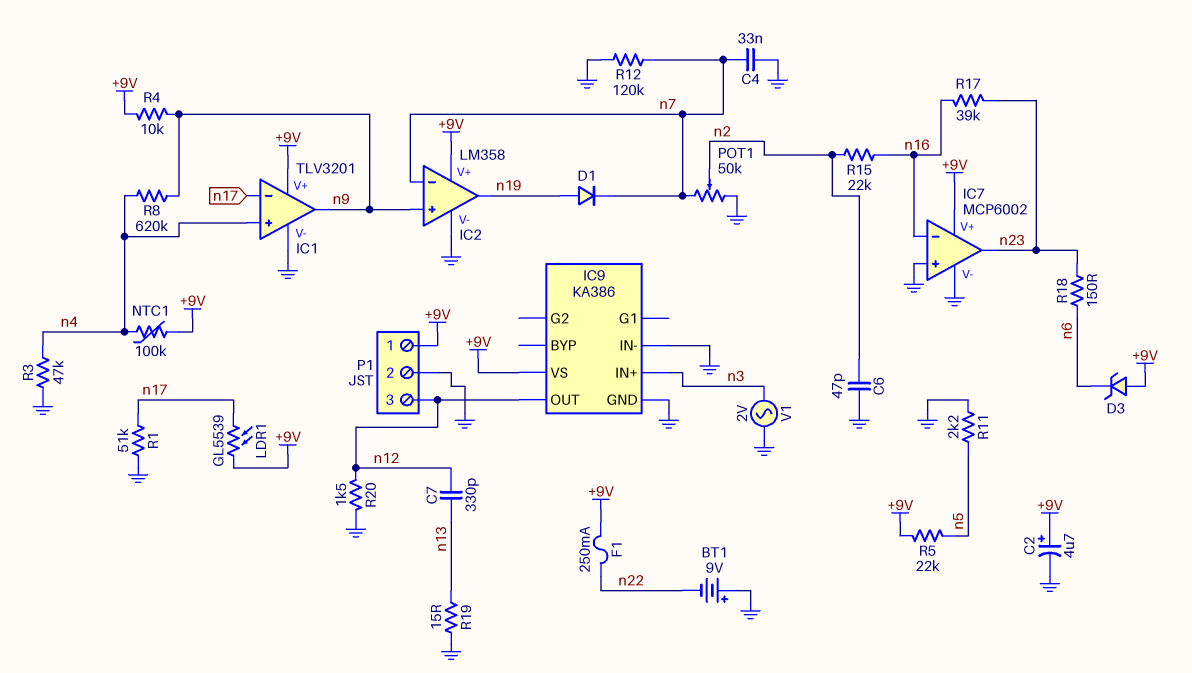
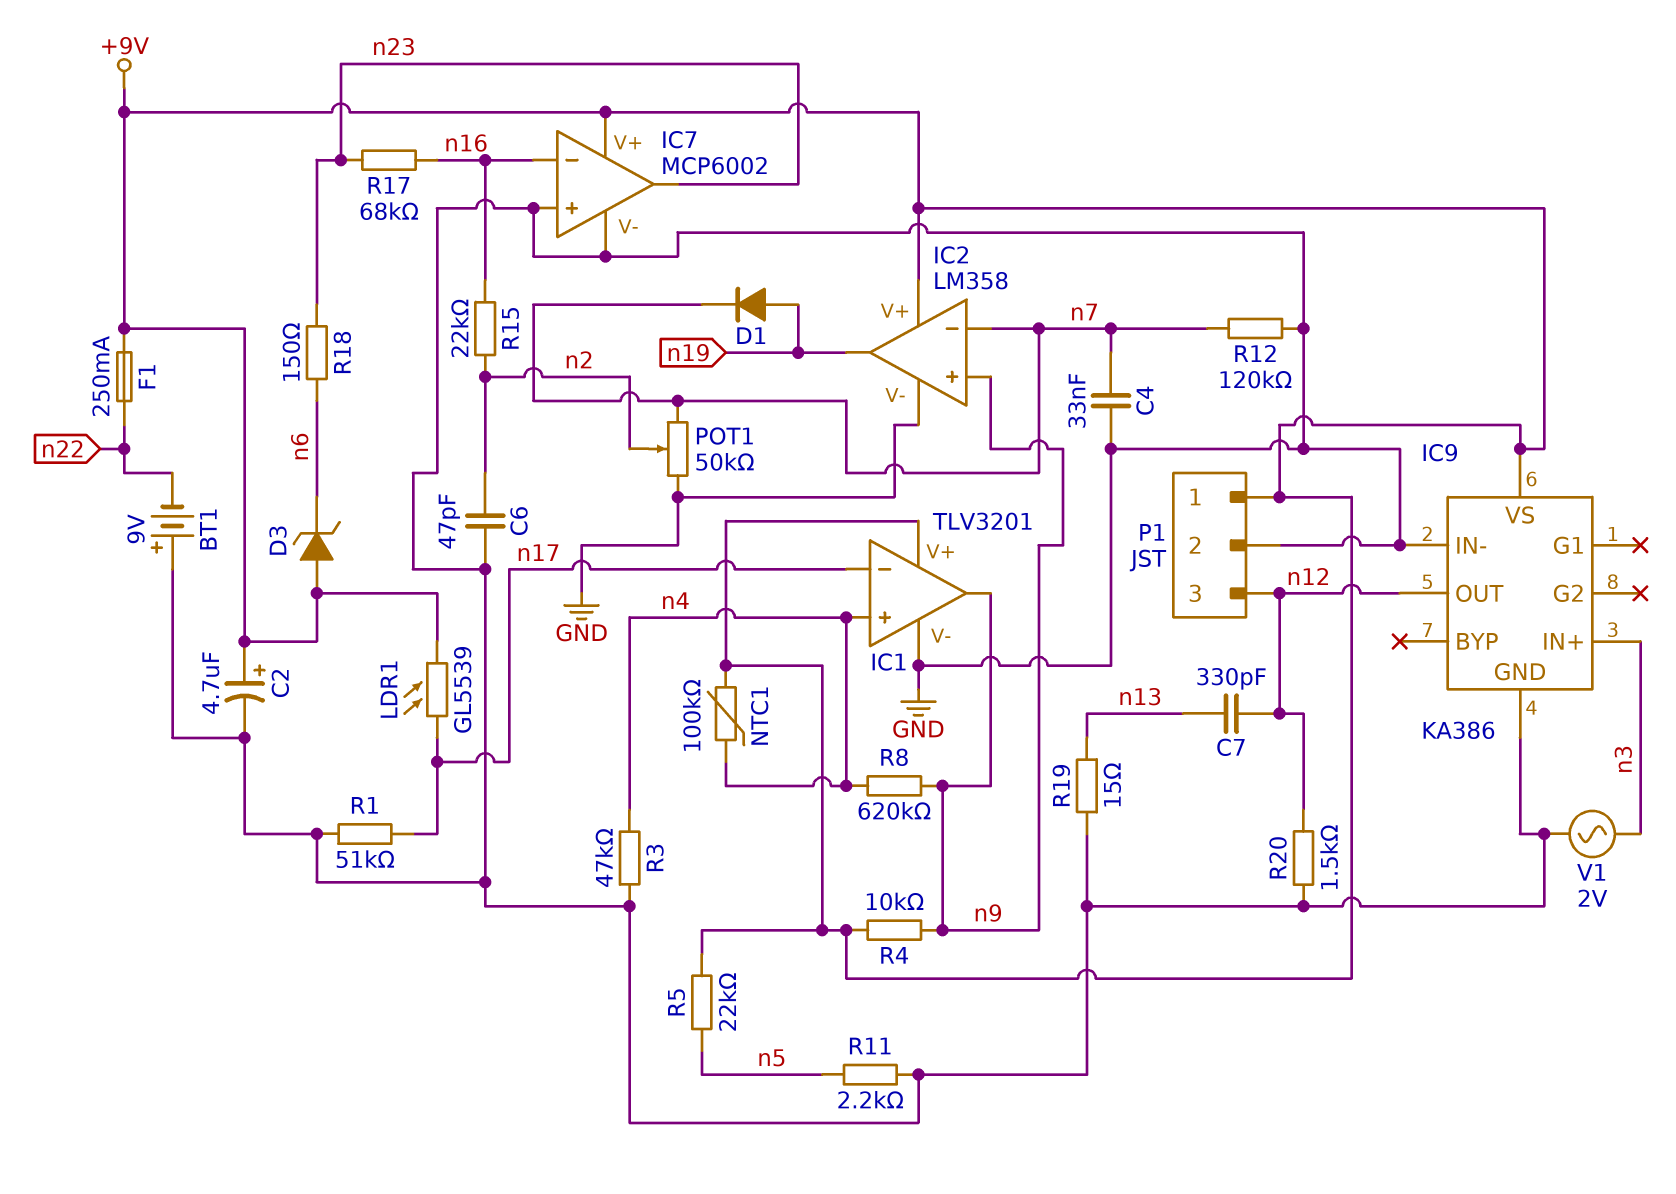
R17: 39k (n16, n23) -> 68k (n16, n23)

